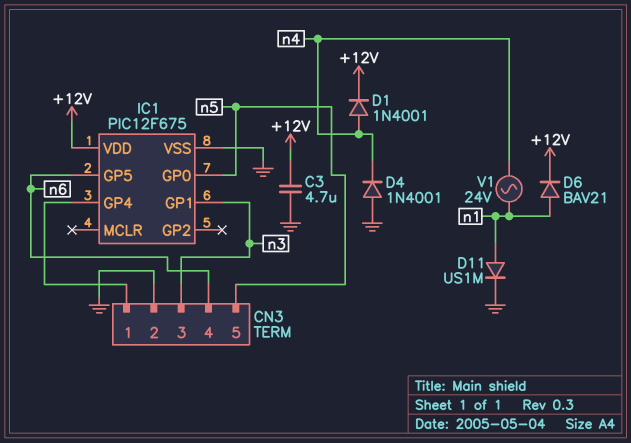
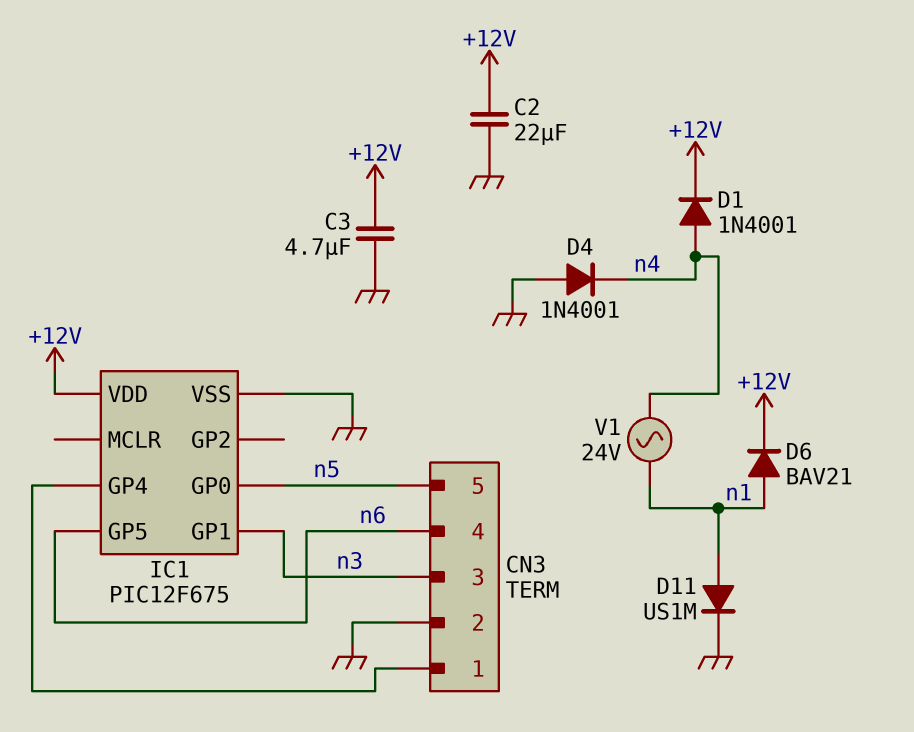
C2: none -> 22uF (+12V, GND)

